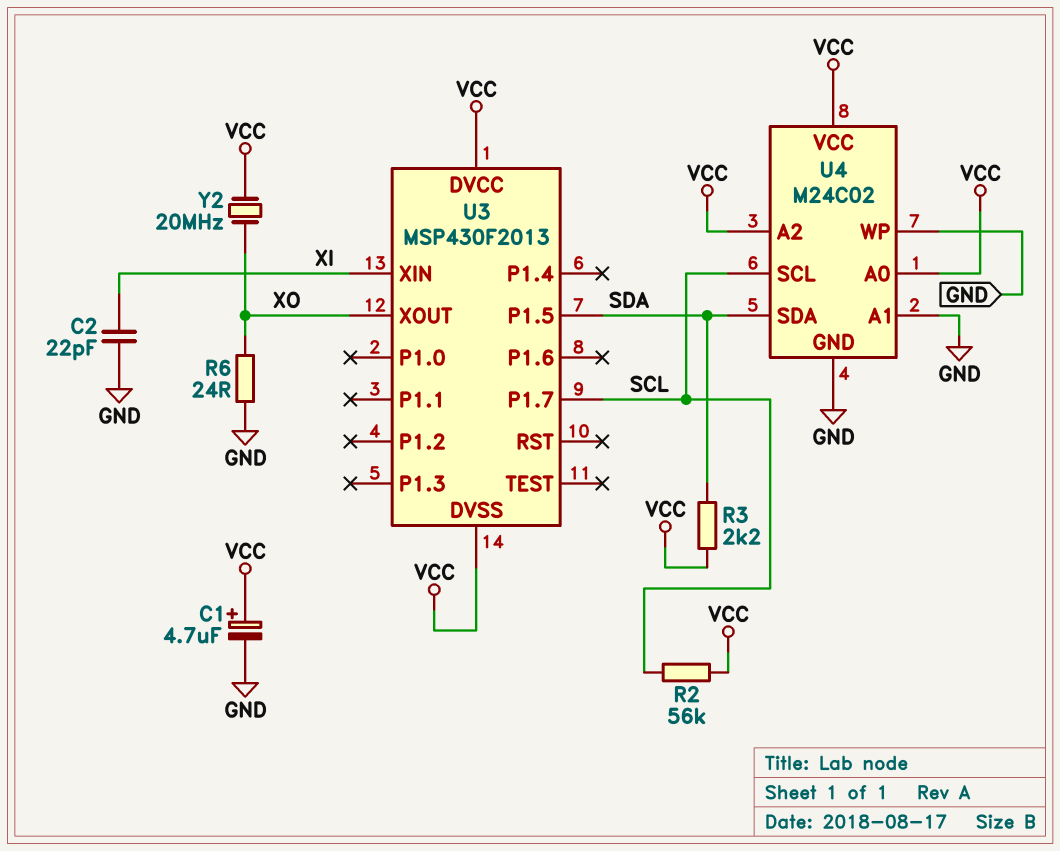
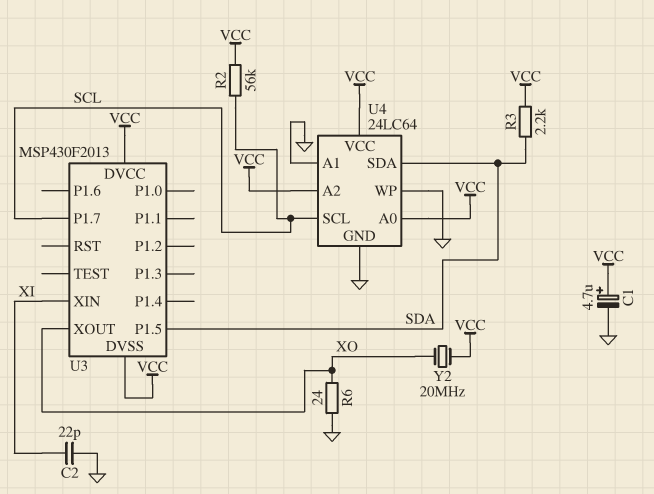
U4: M24C02 -> 24LC64

